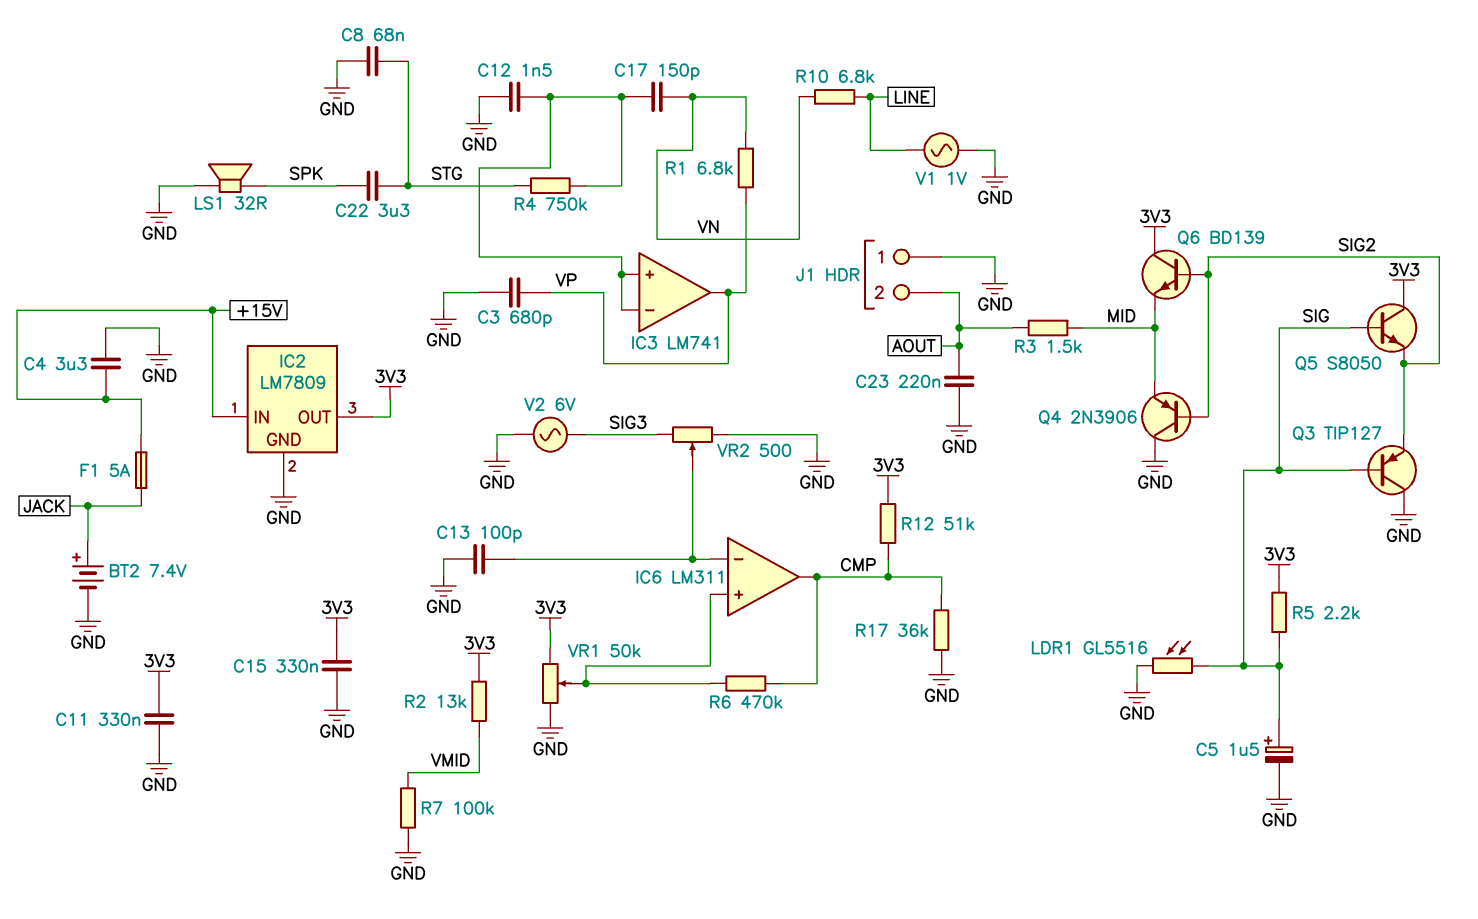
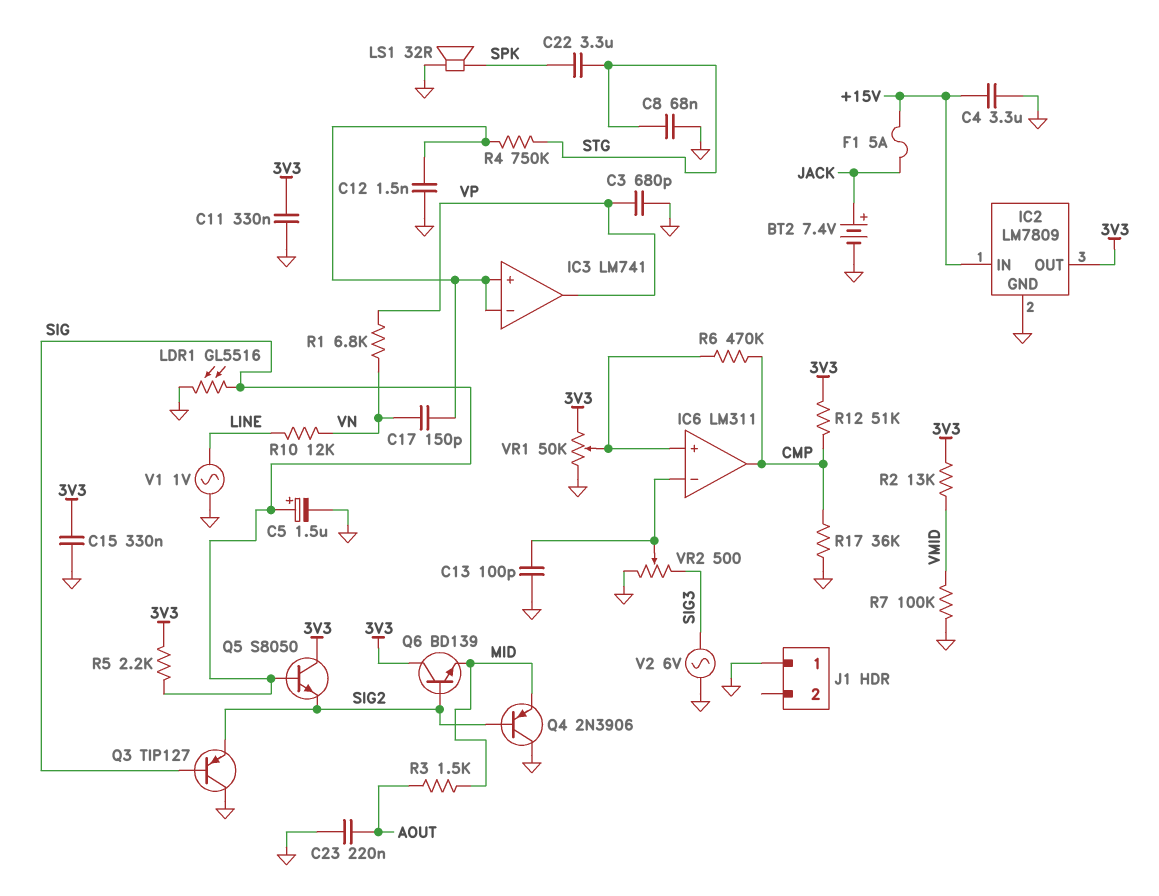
J1 pin 2: AOUT -> none
R10: 6.8k (LINE, VN) -> 12k (LINE, VN)

